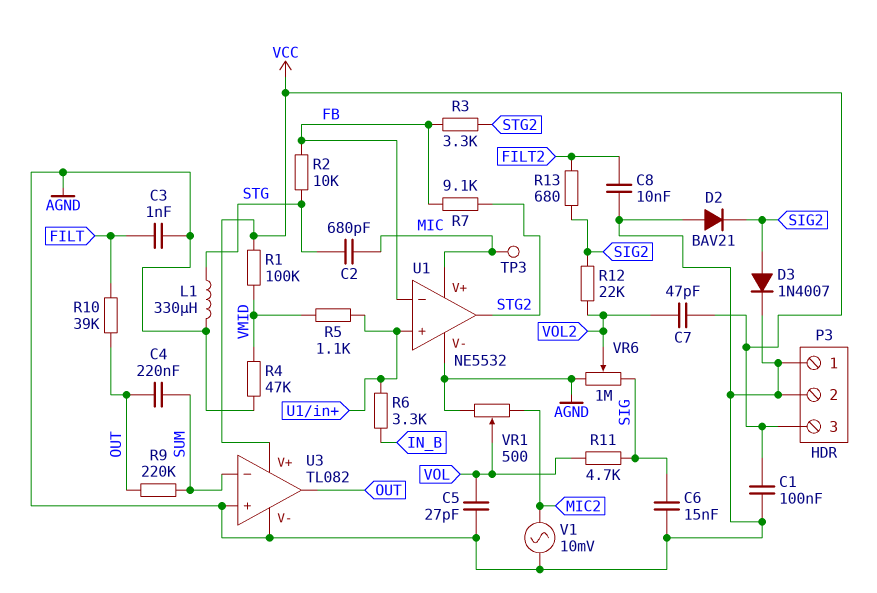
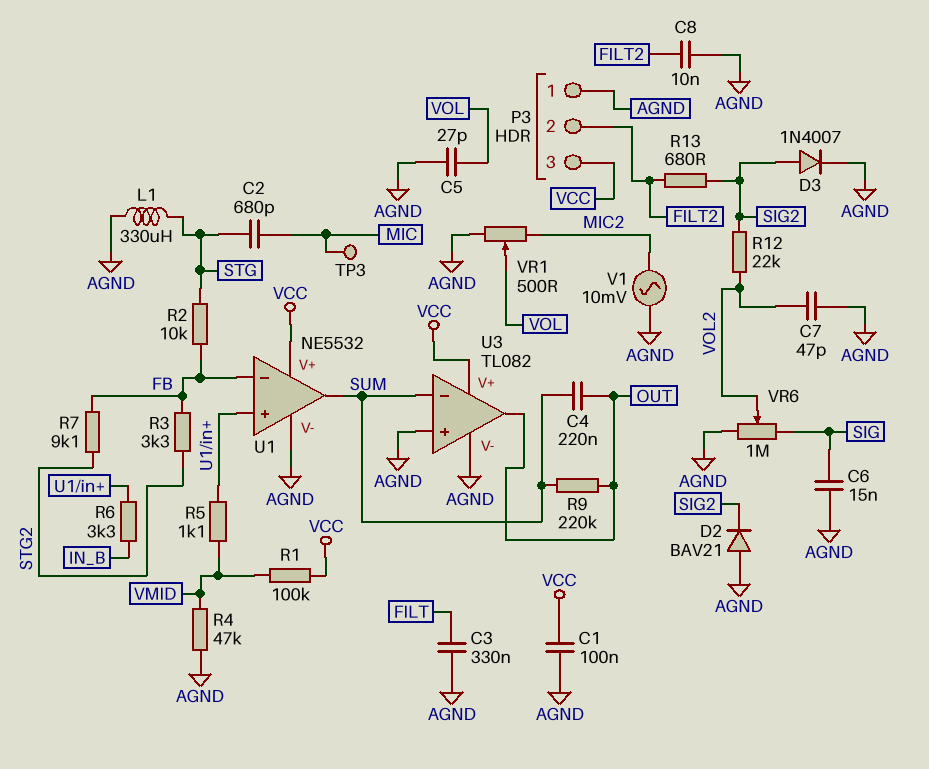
C3: 1nF (AGND, FILT) -> 330nF (AGND, FILT)
C7: 47pF (VCC, VOL2) -> 47pF (AGND, VOL2)
P3 pin 2: AGND -> FILT2
R10: 39k (FILT, OUT) -> none
R11: 4.7k (SIG, VOL) -> none
U1 pin V+: MIC -> VCC
U1 pin out: STG2 -> SUM

